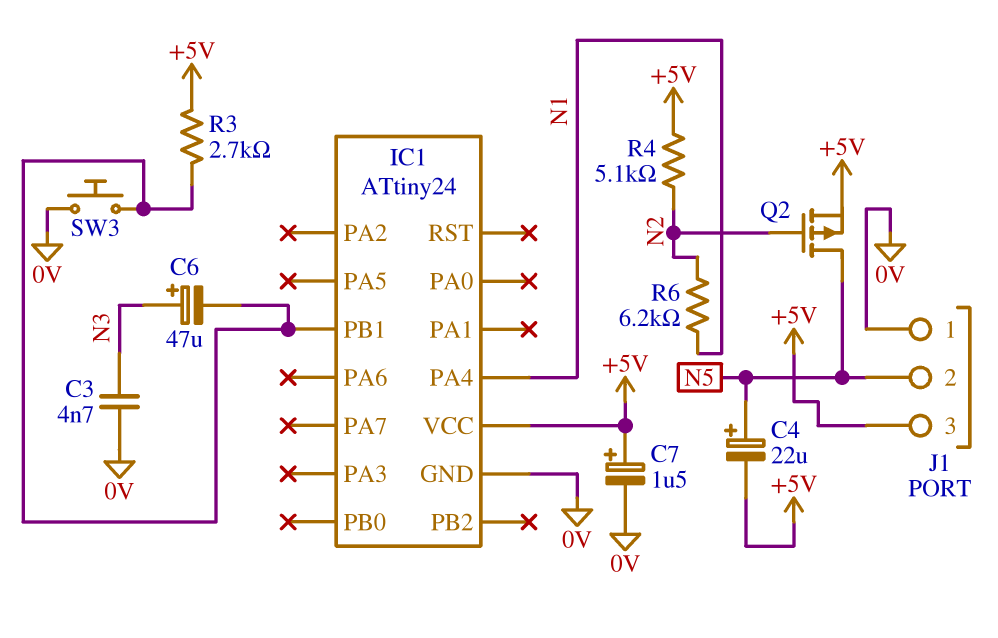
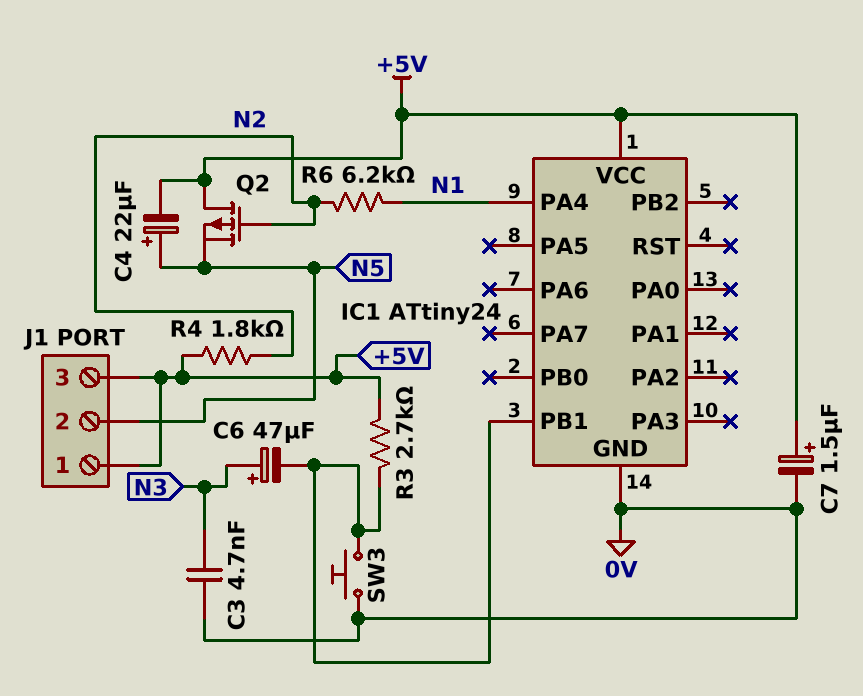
J1 pin 1: 0V -> +5V
Q2: PMOS (G N2, D N5, S +5V) -> PMOS (G N2, D +5V, S N5)
R4: 5.1k (+5V, N2) -> 1.8k (+5V, N2)

